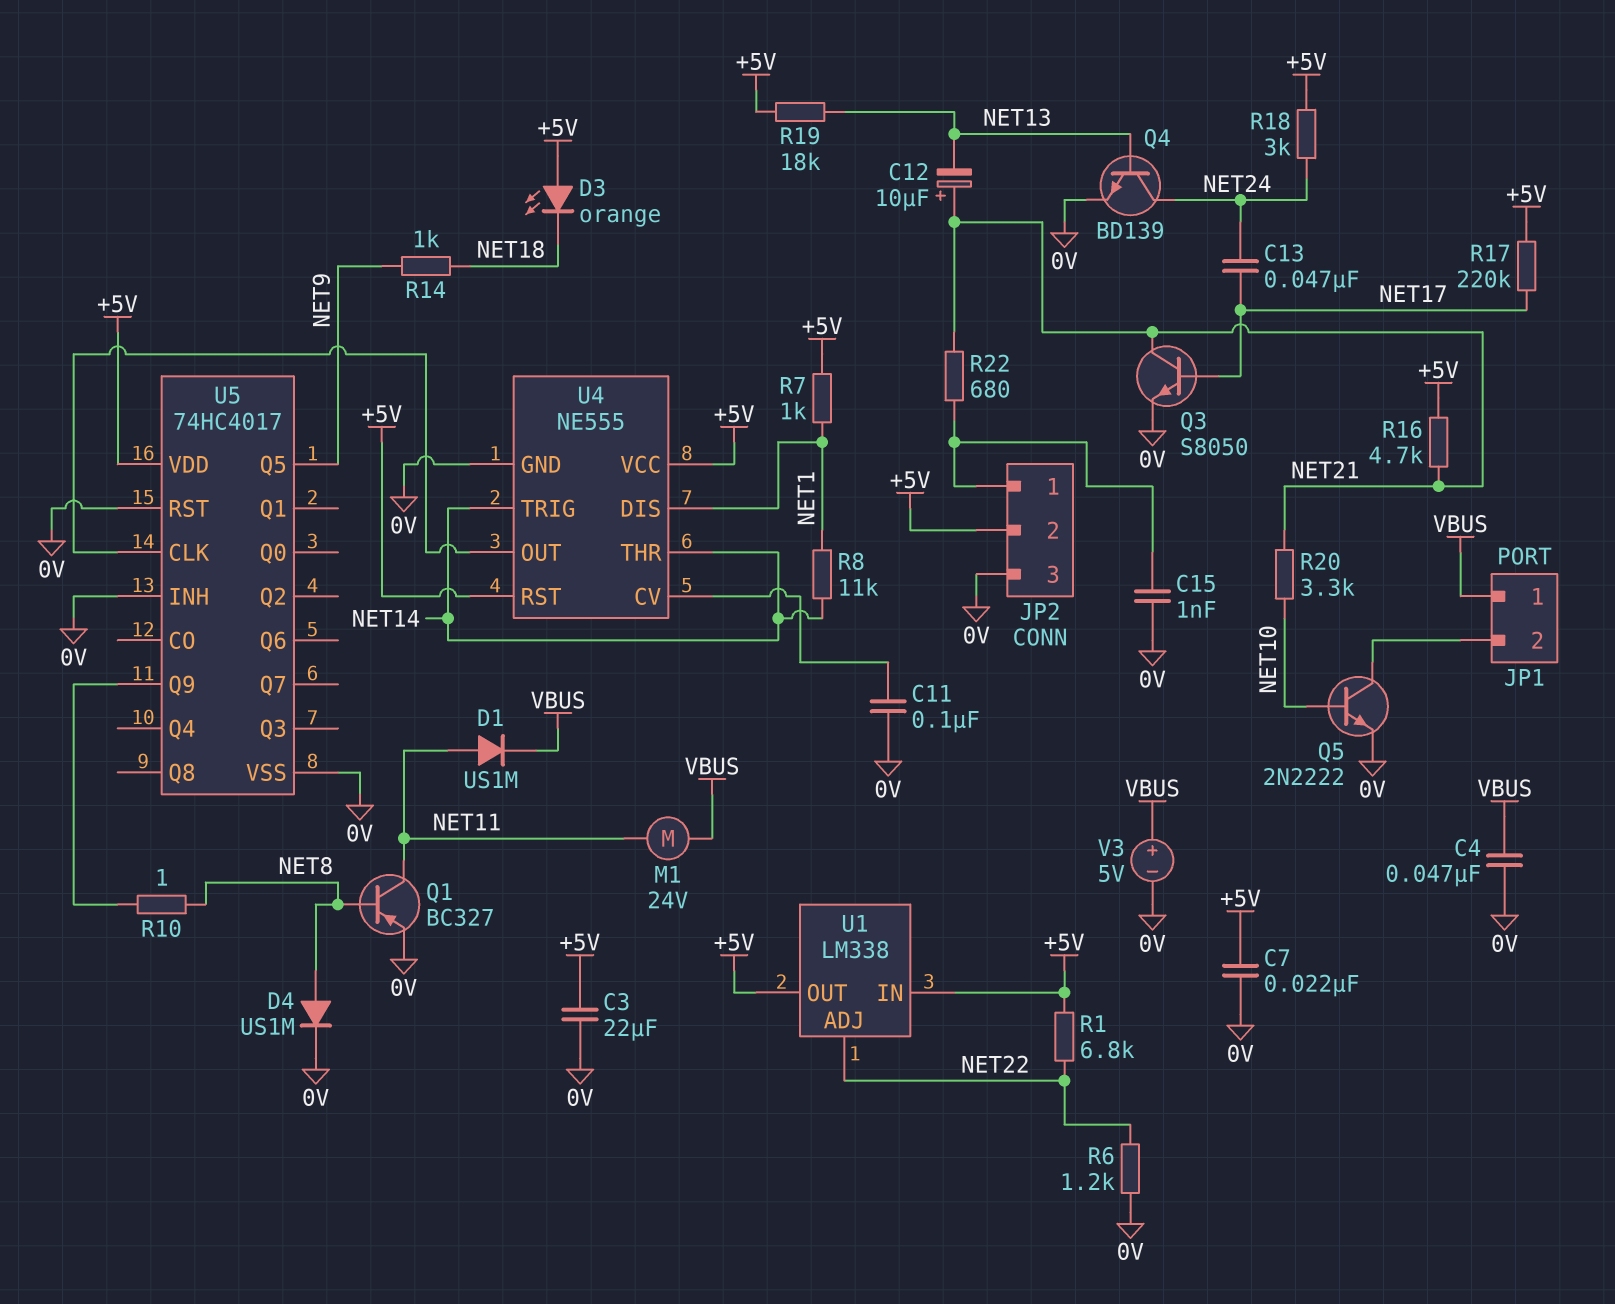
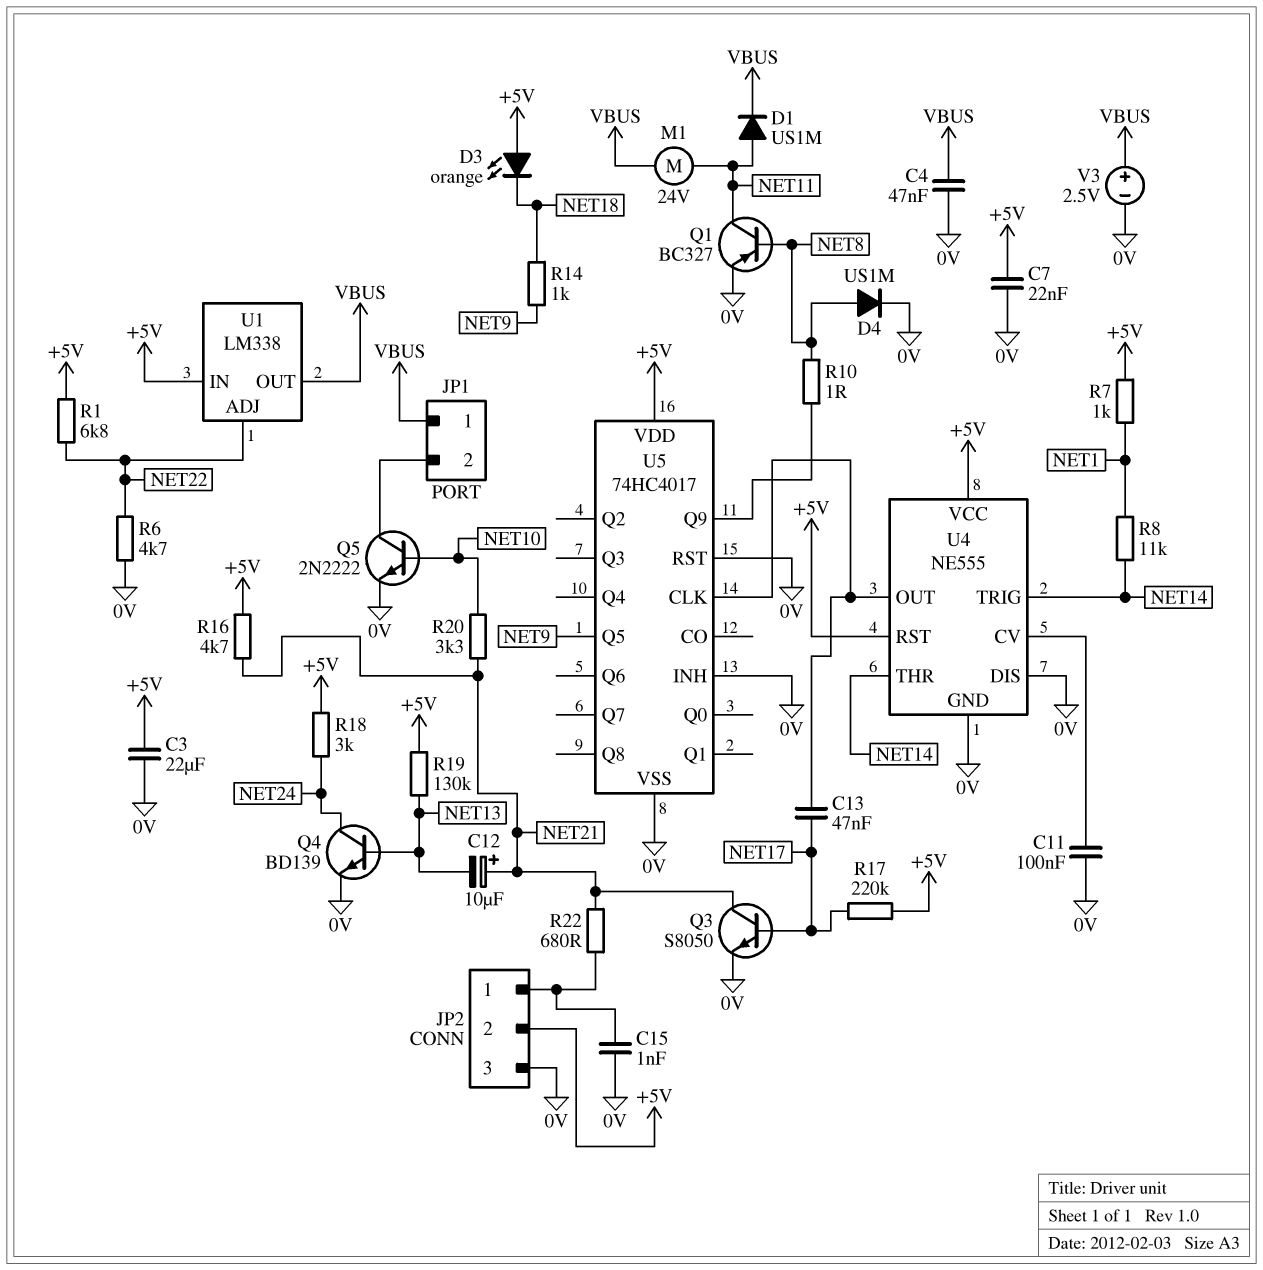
C13: 47nF (NET17, NET24) -> 47nF (NET17, U4/OUT)
R6: 1.2k (0V, NET22) -> 4.7k (0V, NET22)
R19: 18k (+5V, NET13) -> 130k (+5V, NET13)
U1 pin OUT: +5V -> VBUS
U4 pin DIS: NET1 -> 0V
V3: 5V (plus VBUS, minus 0V) -> 2.5V (plus VBUS, minus 0V)

